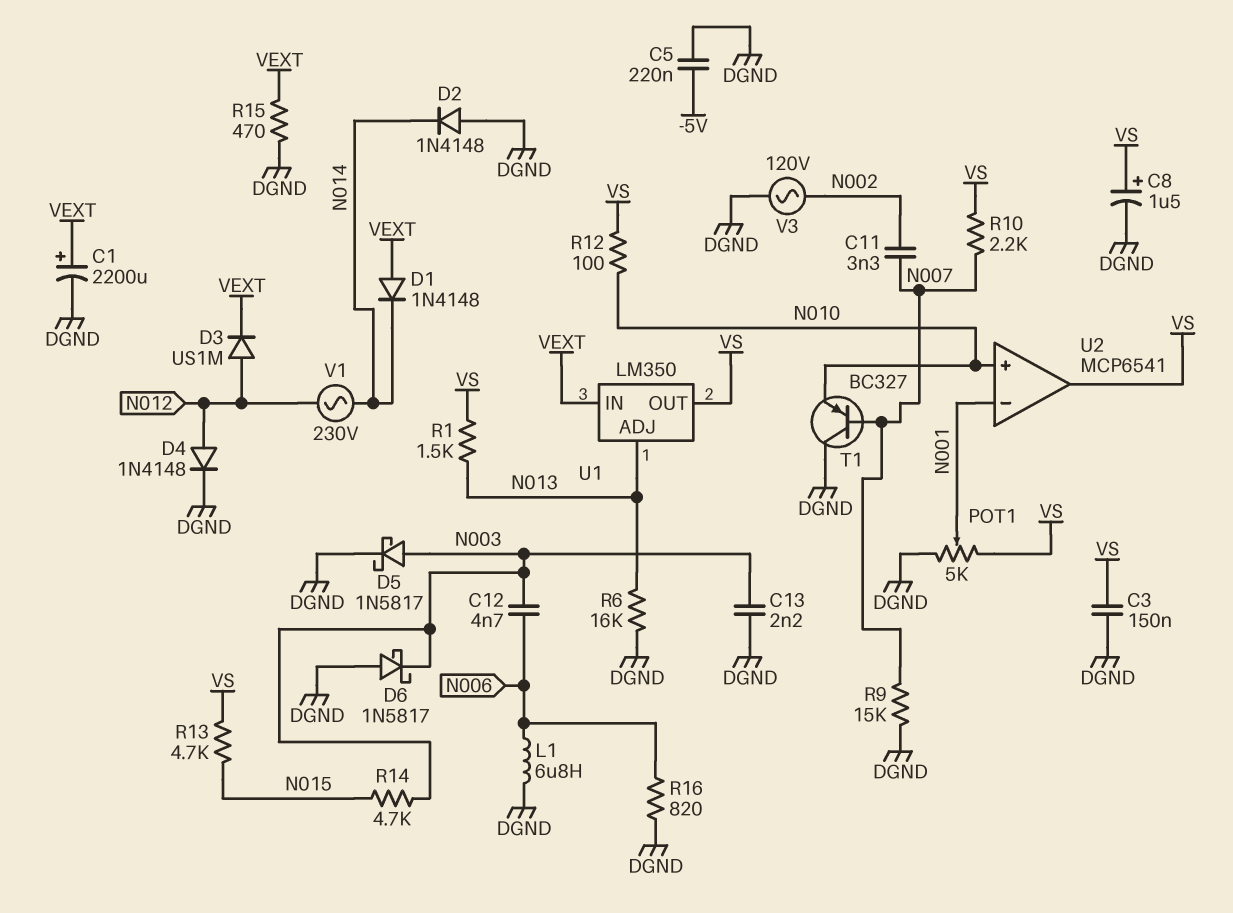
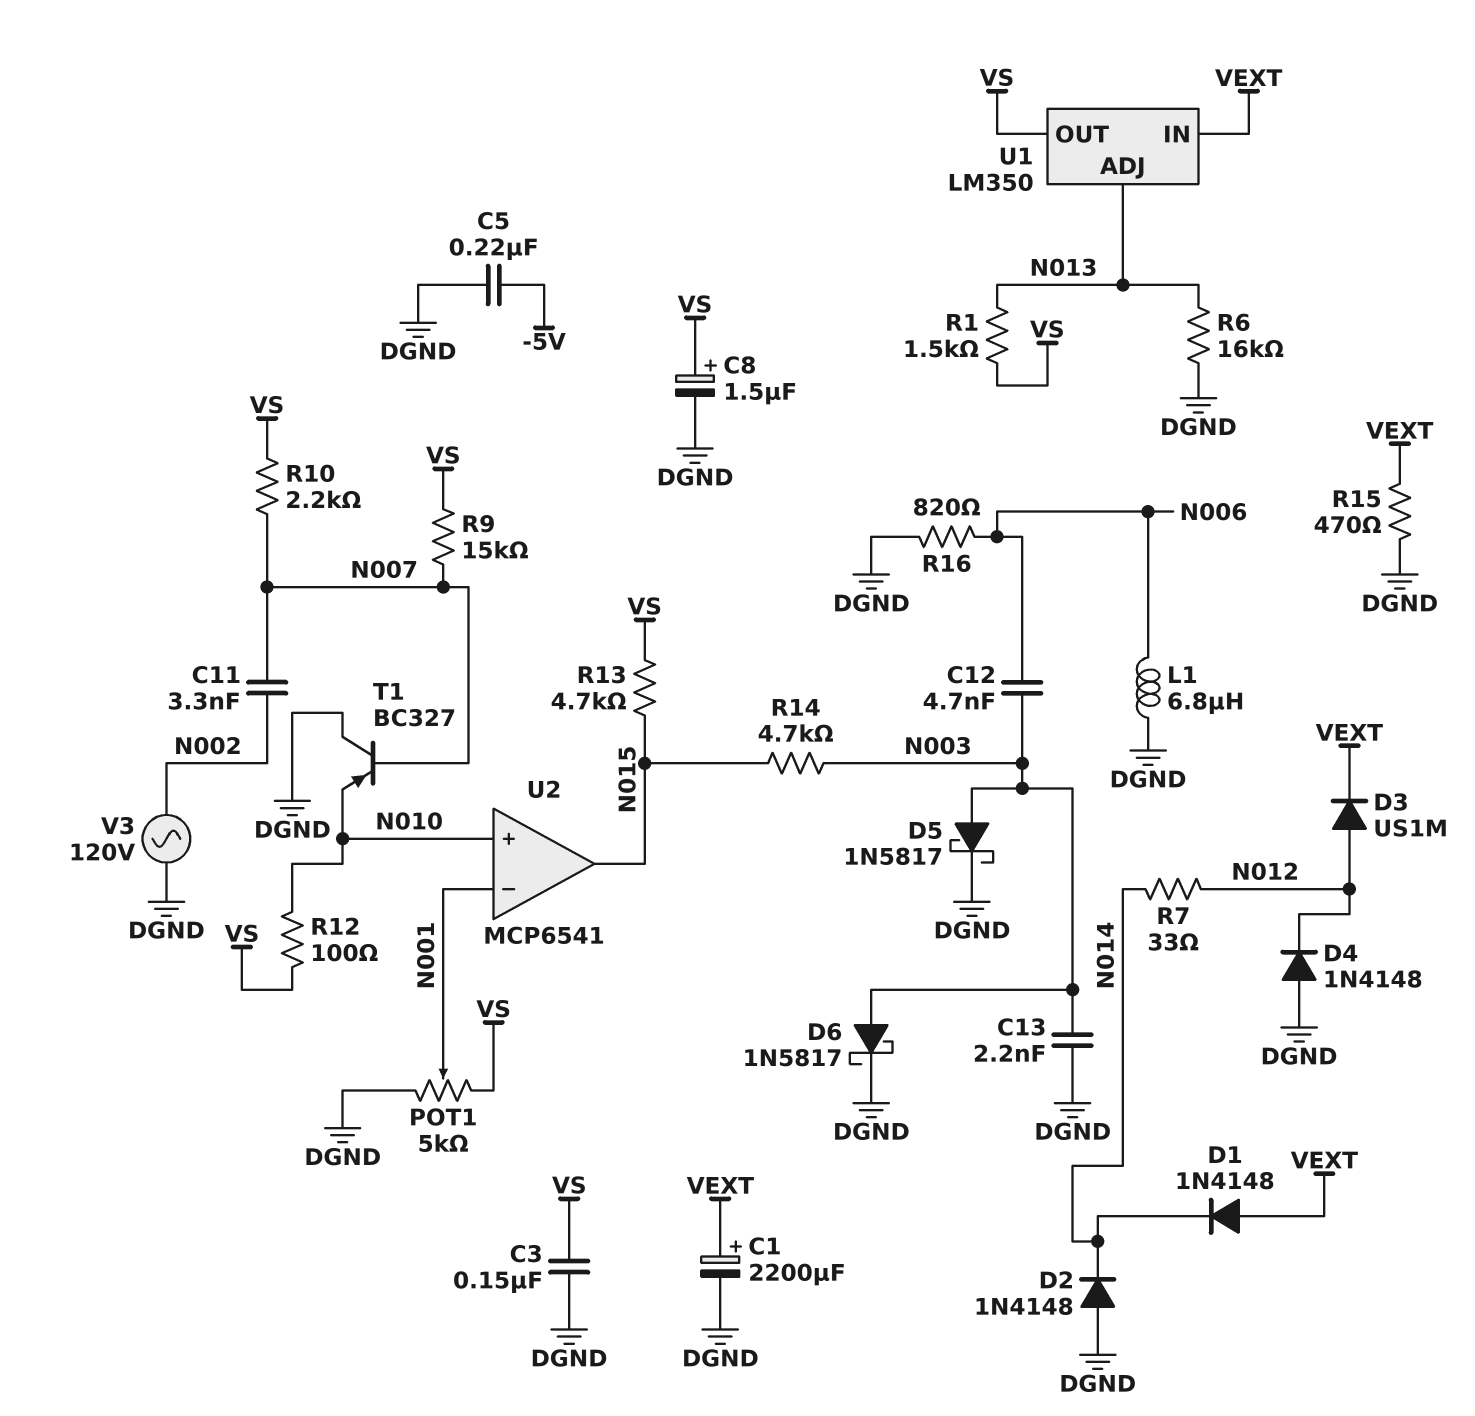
D4: diode 1N4148 (A N012, K DGND) -> diode 1N4148 (A DGND, K N012)
D6: schottky 1N5817 (A DGND, K N003) -> schottky 1N5817 (A N003, K DGND)
R7: none -> 33 (N012, N014)
R9: 15k (DGND, N007) -> 15k (N007, VS)
U2 pin out: VS -> N015
V1: AC 230V (N012, N014) -> none

